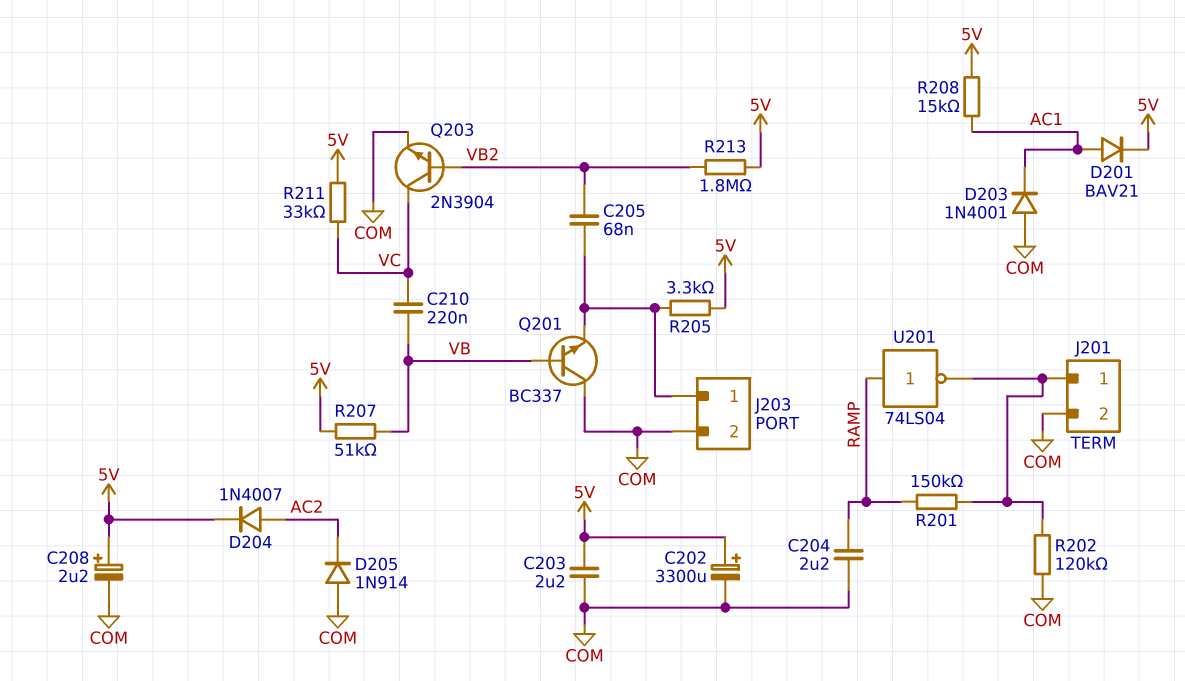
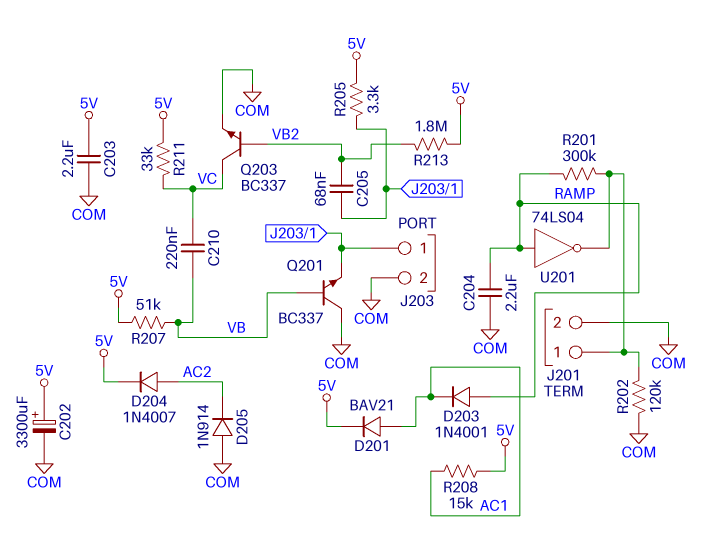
C208: 2.2uF (plus 5V, minus COM) -> none
D203: diode 1N4001 (A COM, K AC1) -> diode 1N4001 (A RAMP, K AC1)
Q203: NPN 2N3904 (B VB2, C VC, E COM) -> NPN BC337 (B VB2, C VC, E COM)
R201: 150k (J201/1, RAMP) -> 300k (J201/1, RAMP)

